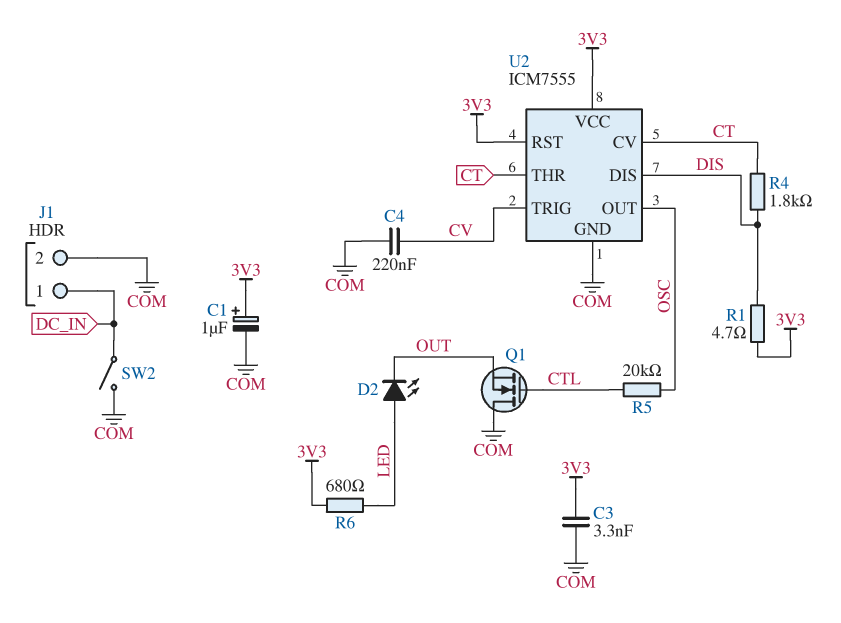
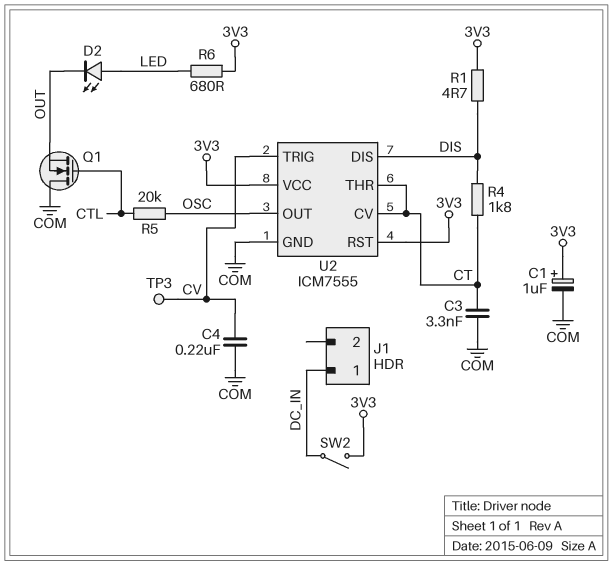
C3: 3.3nF (3V3, COM) -> 3.3nF (COM, CT)
J1 pin 2: COM -> none
SW2: switch (COM, DC_IN) -> switch (3V3, DC_IN)
TP3: none -> test point (CV)

